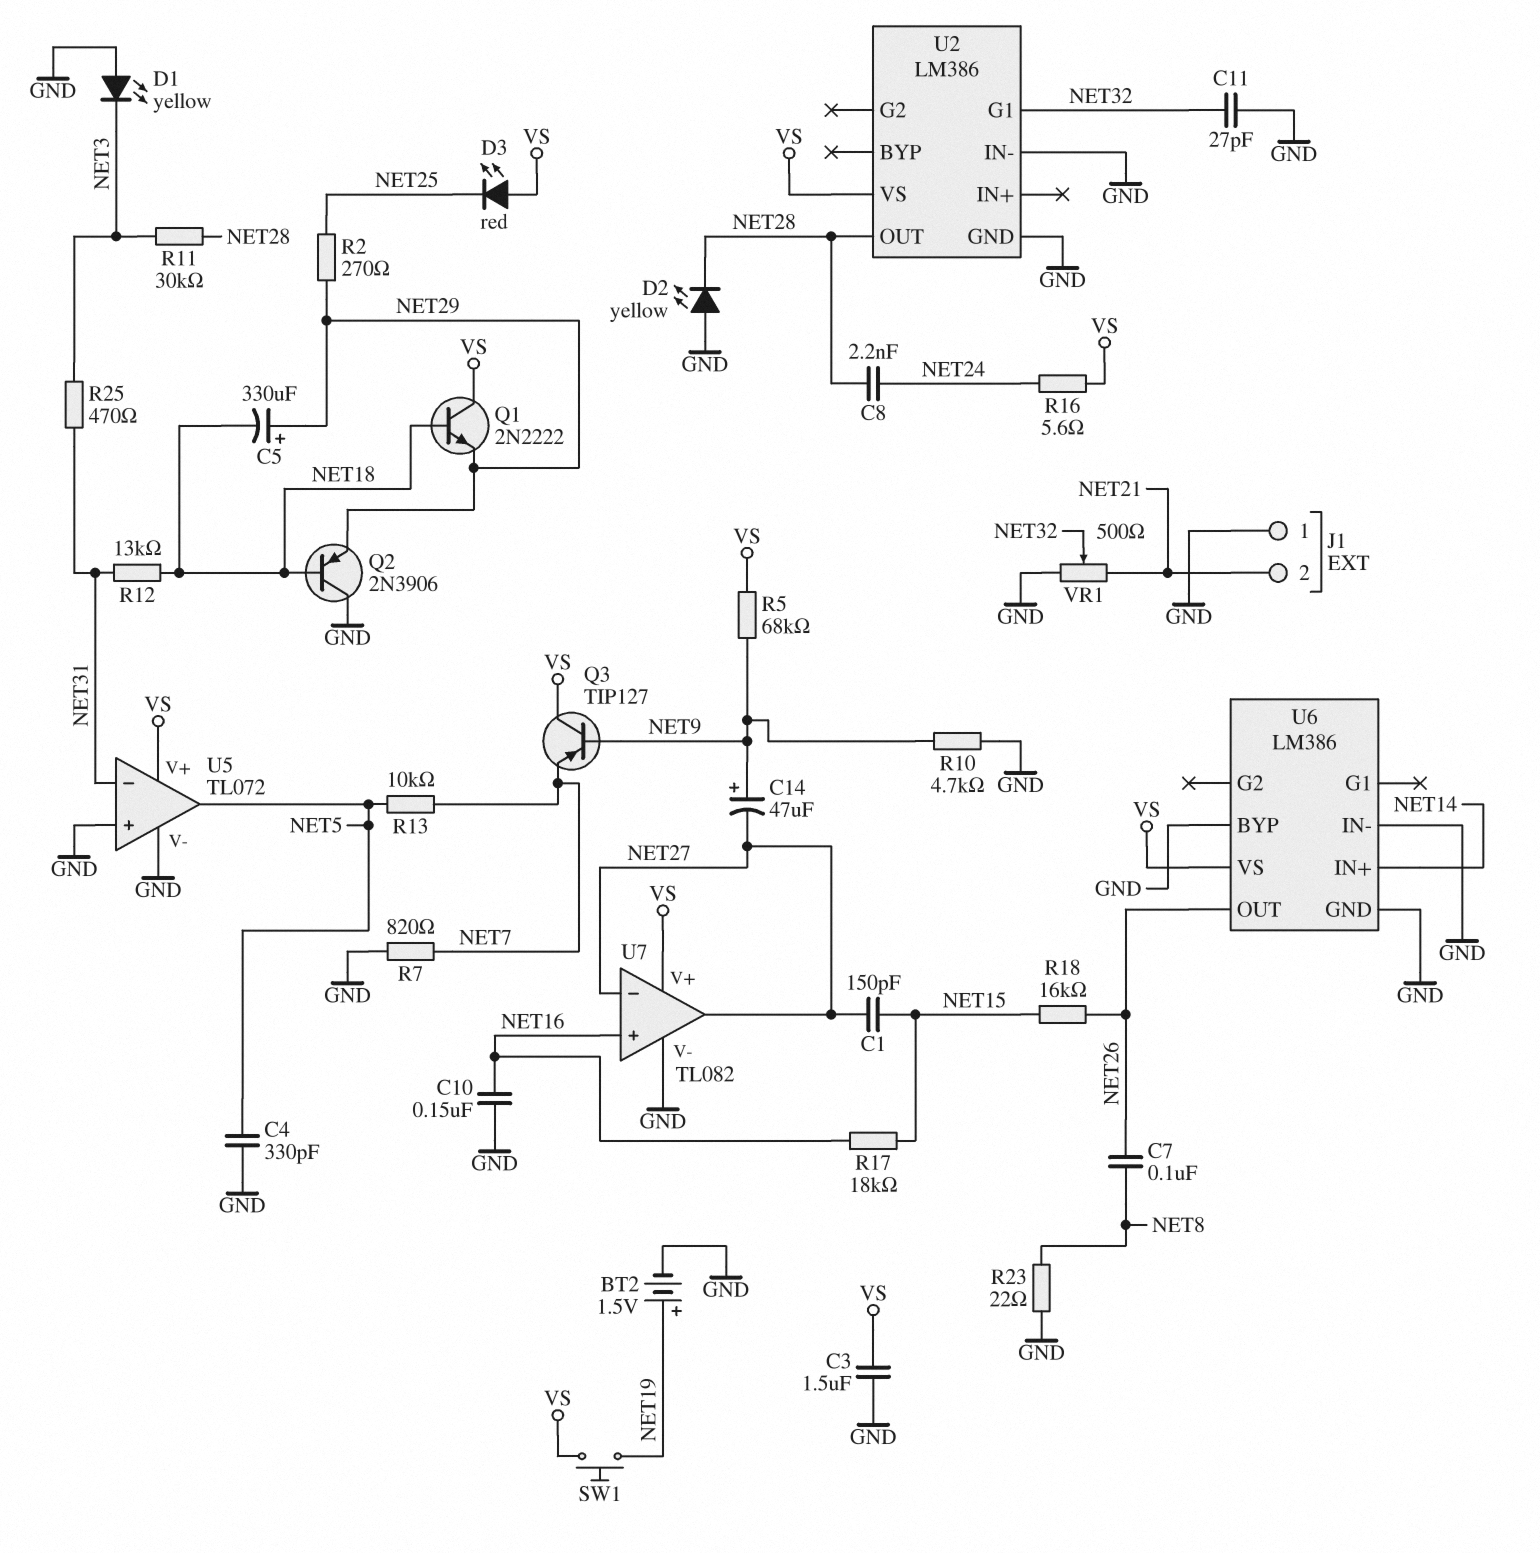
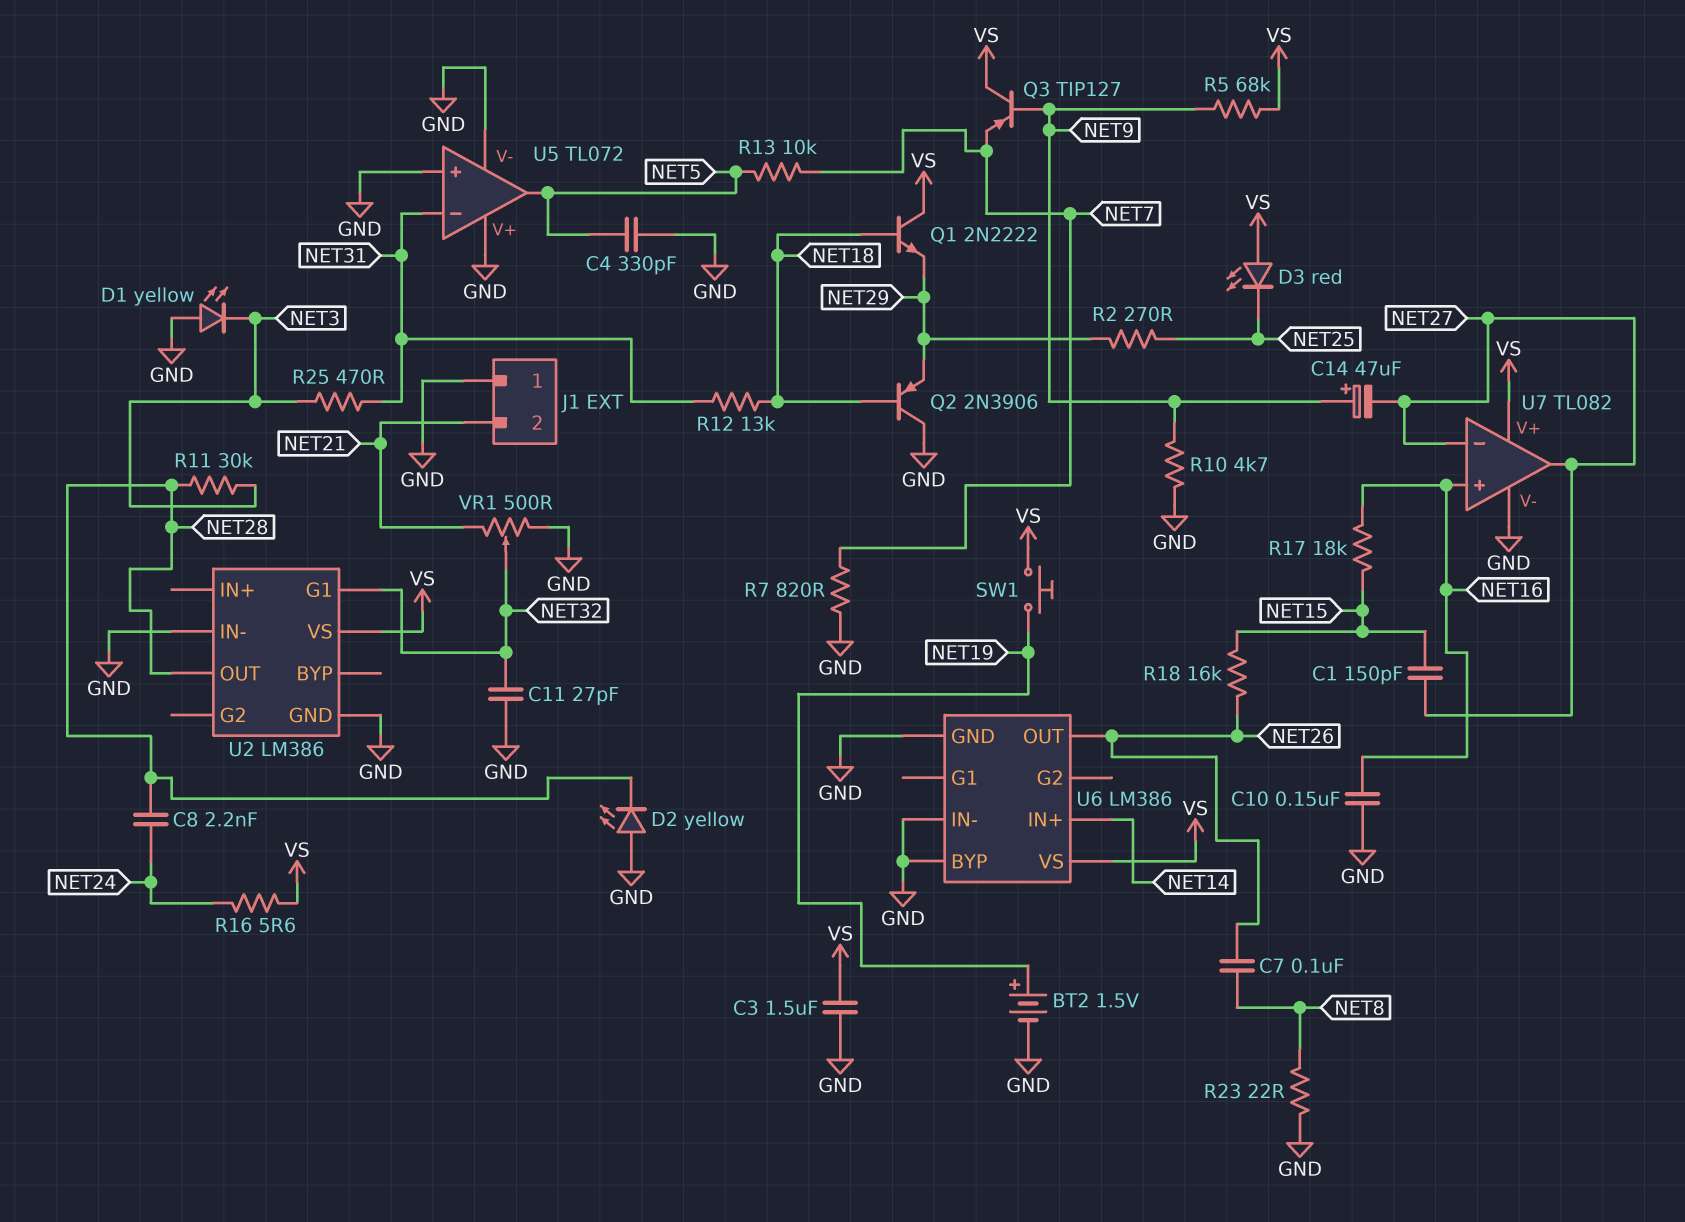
C5: 330uF (plus NET29, minus NET18) -> none
U5 pin V+: VS -> GND

